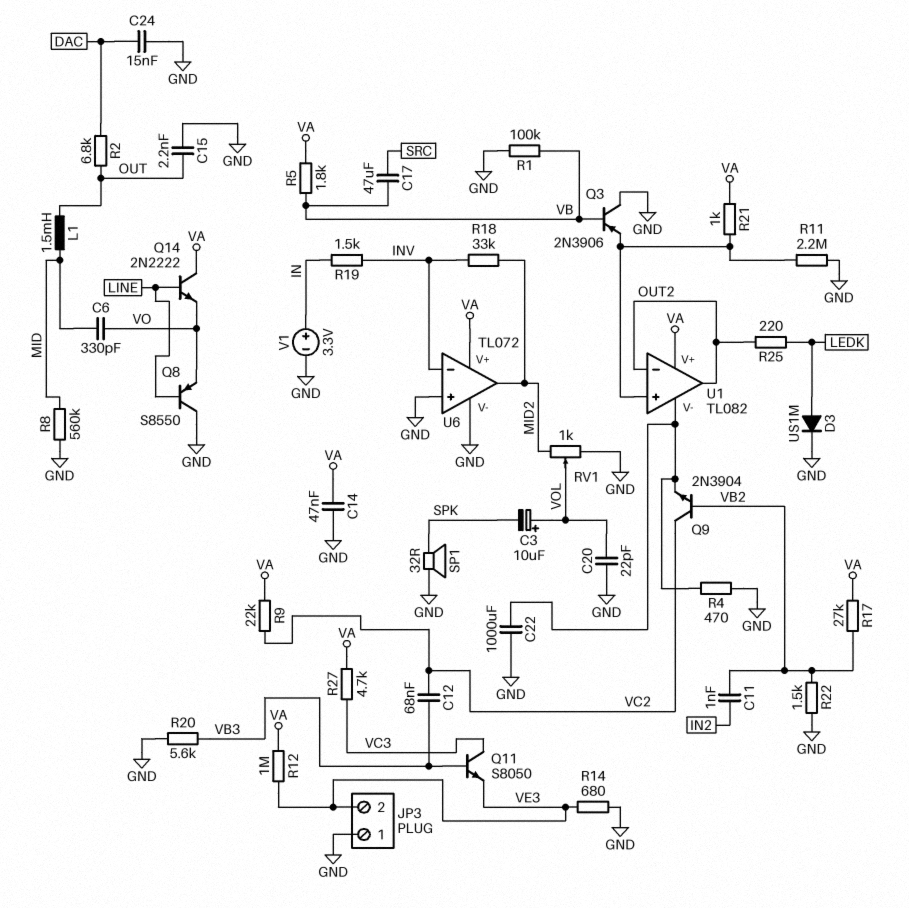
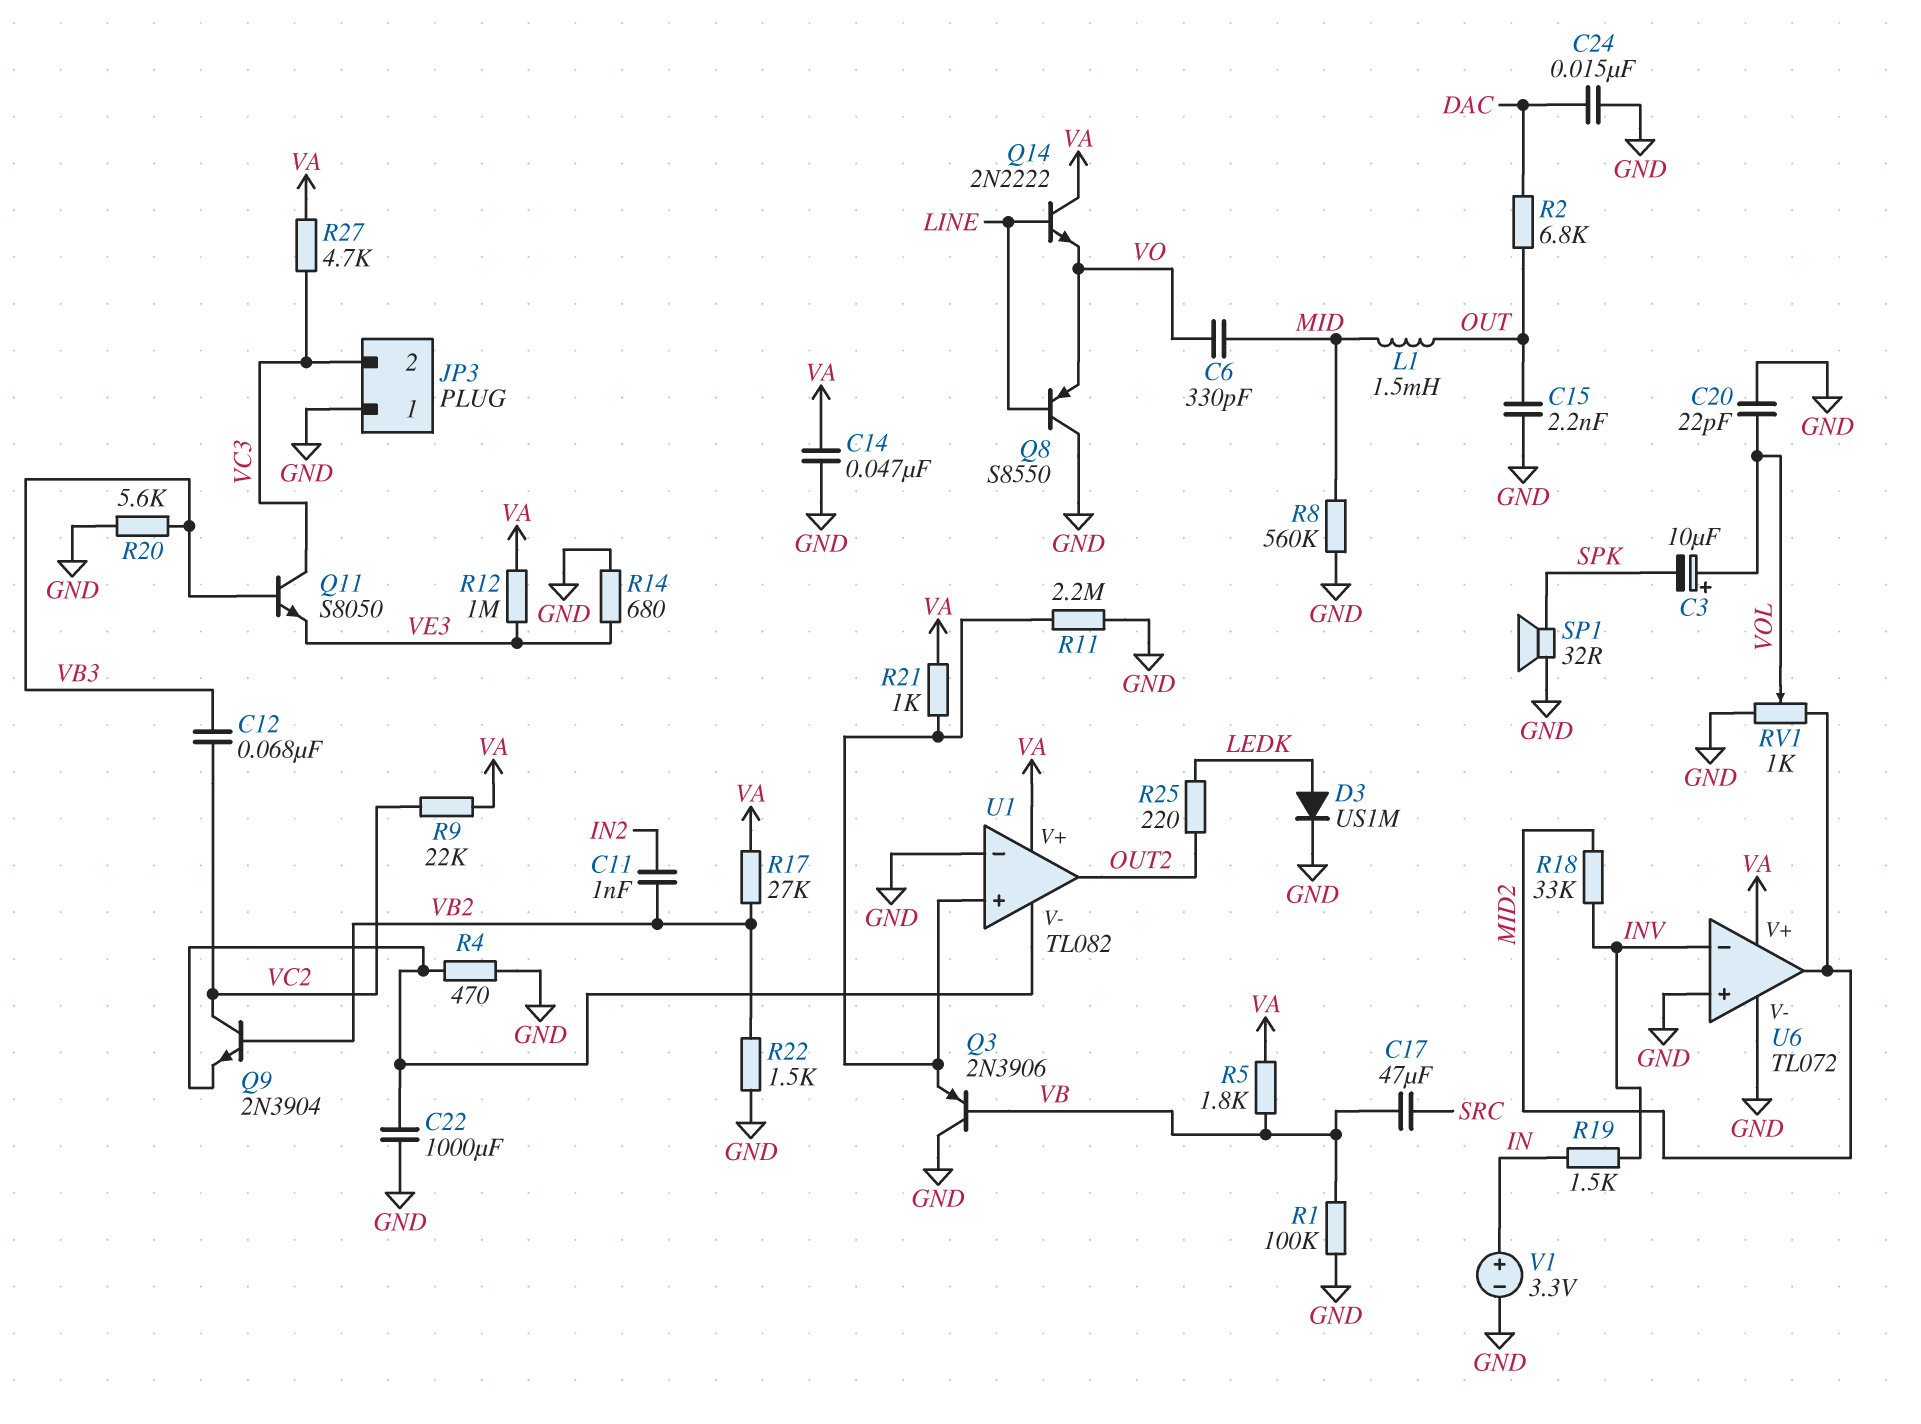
JP3 pin 2: VE3 -> VC3
U1 pin in-: OUT2 -> GND

